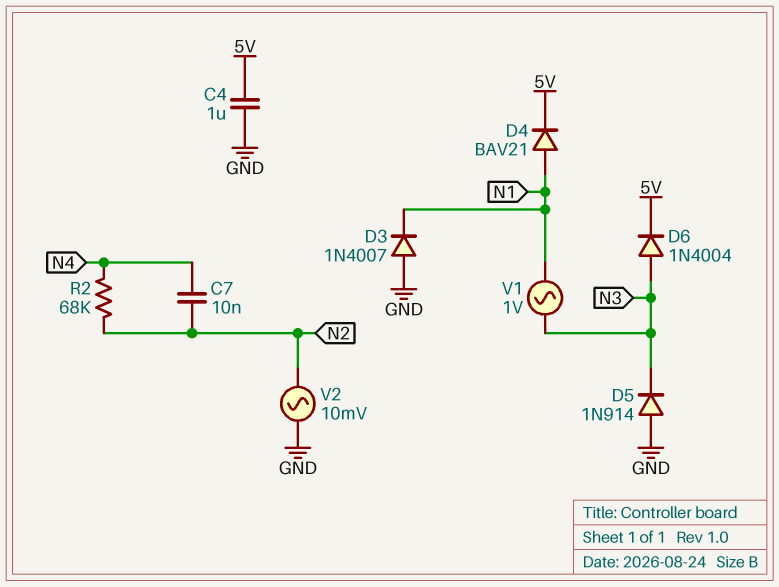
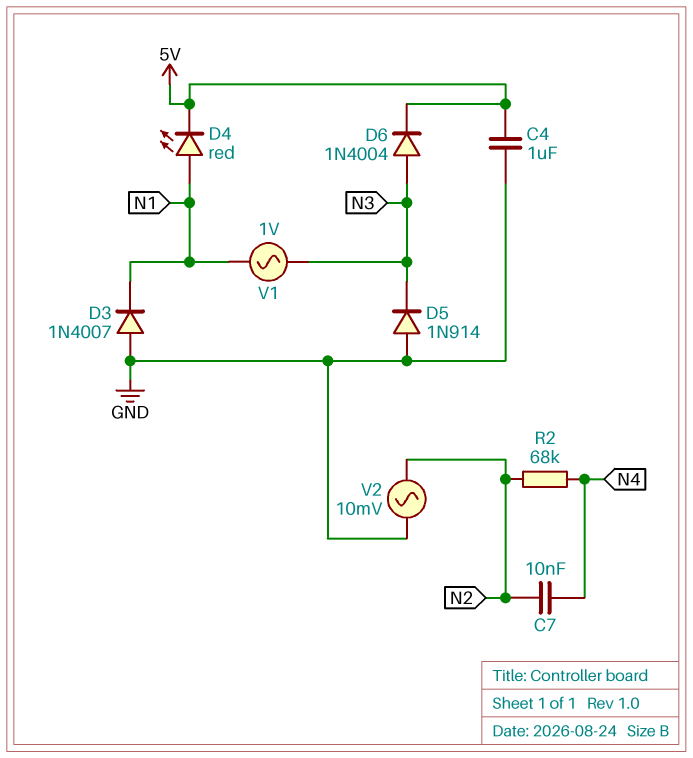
D4: diode BAV21 (A N1, K 5V) -> LED red (A N1, K 5V)

